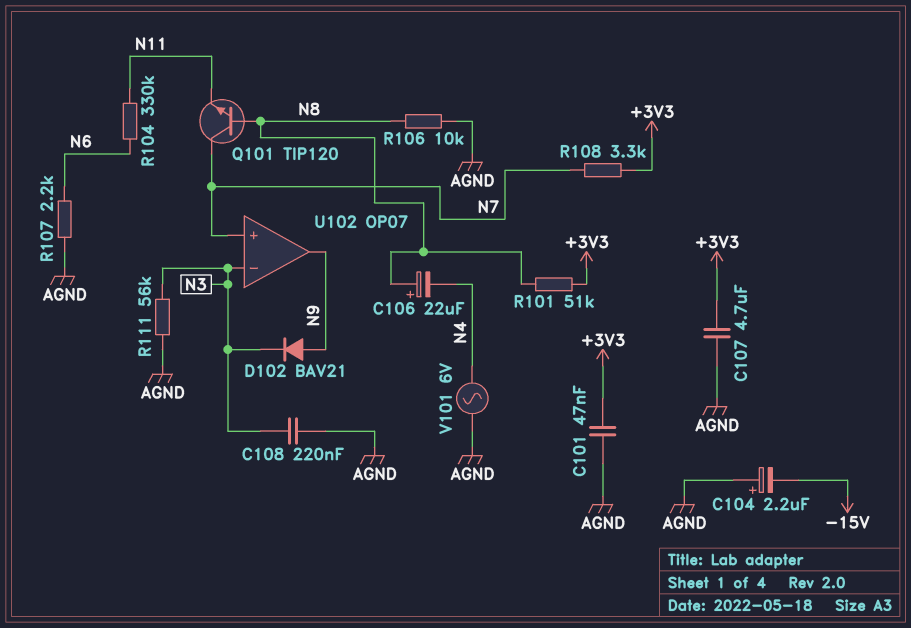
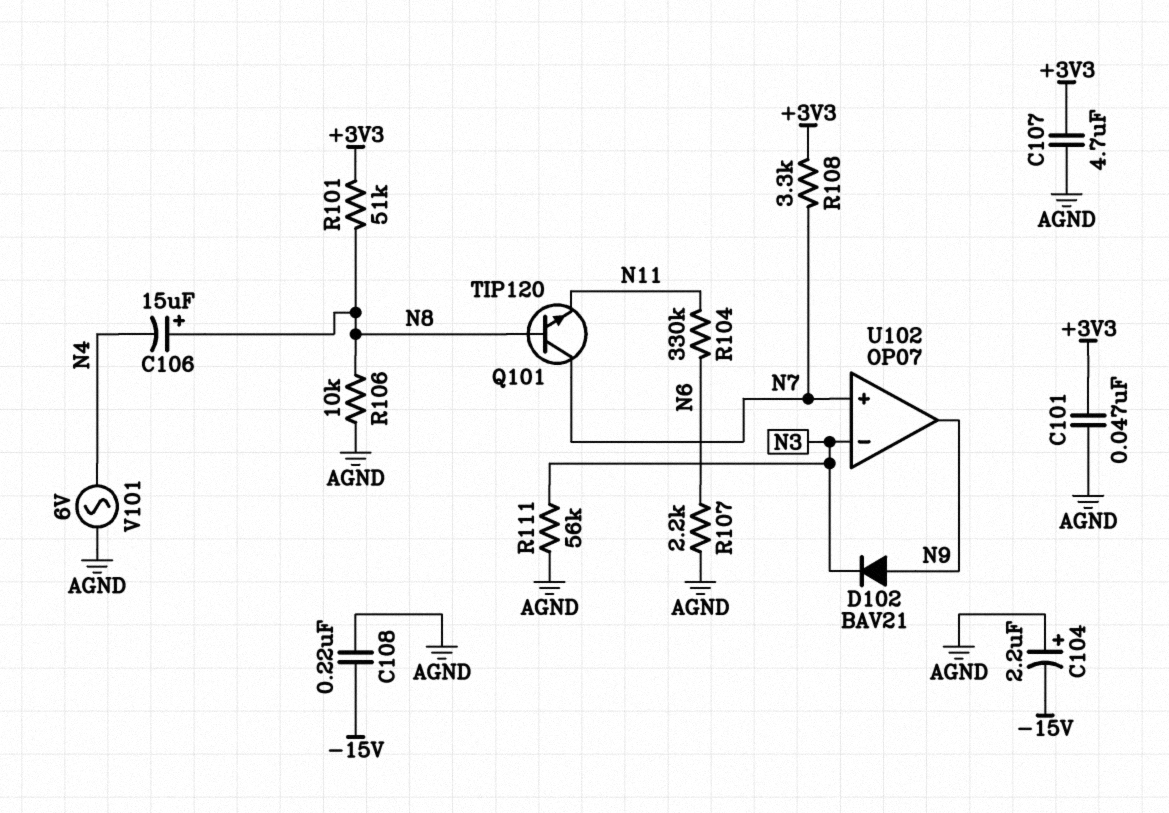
C106: 22uF (plus N8, minus N4) -> 15uF (plus N8, minus N4)
C108: 220nF (AGND, N3) -> 220nF (-15V, AGND)

